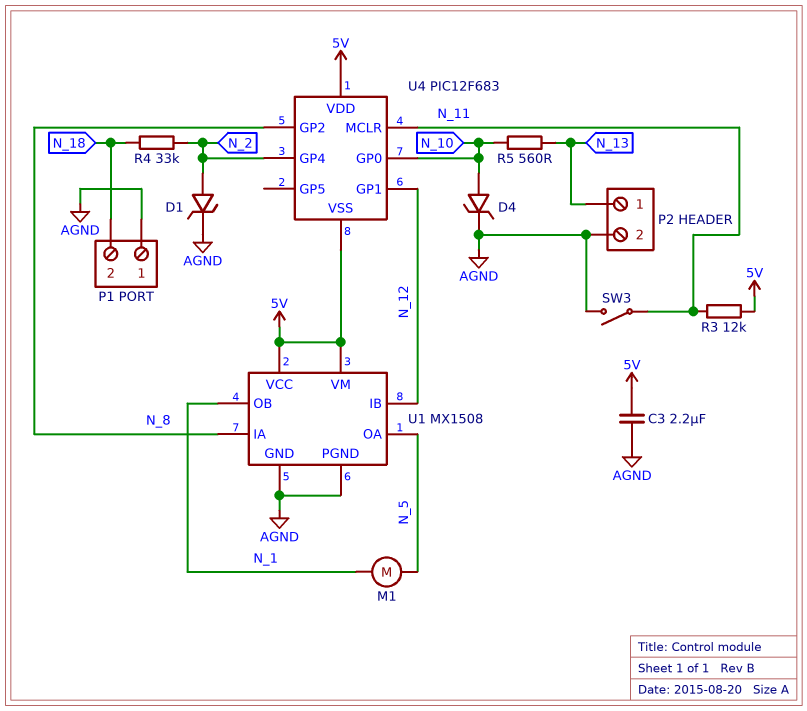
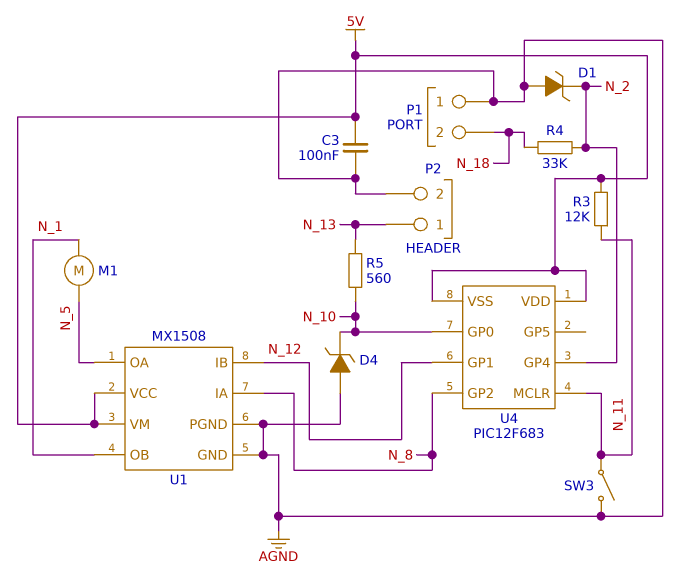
C3: 2.2uF (5V, AGND) -> 100nF (5V, AGND)
D1: zener (A N_2, K AGND) -> zener (A AGND, K N_2)
D4: zener (A N_10, K AGND) -> zener (A AGND, K N_10)

